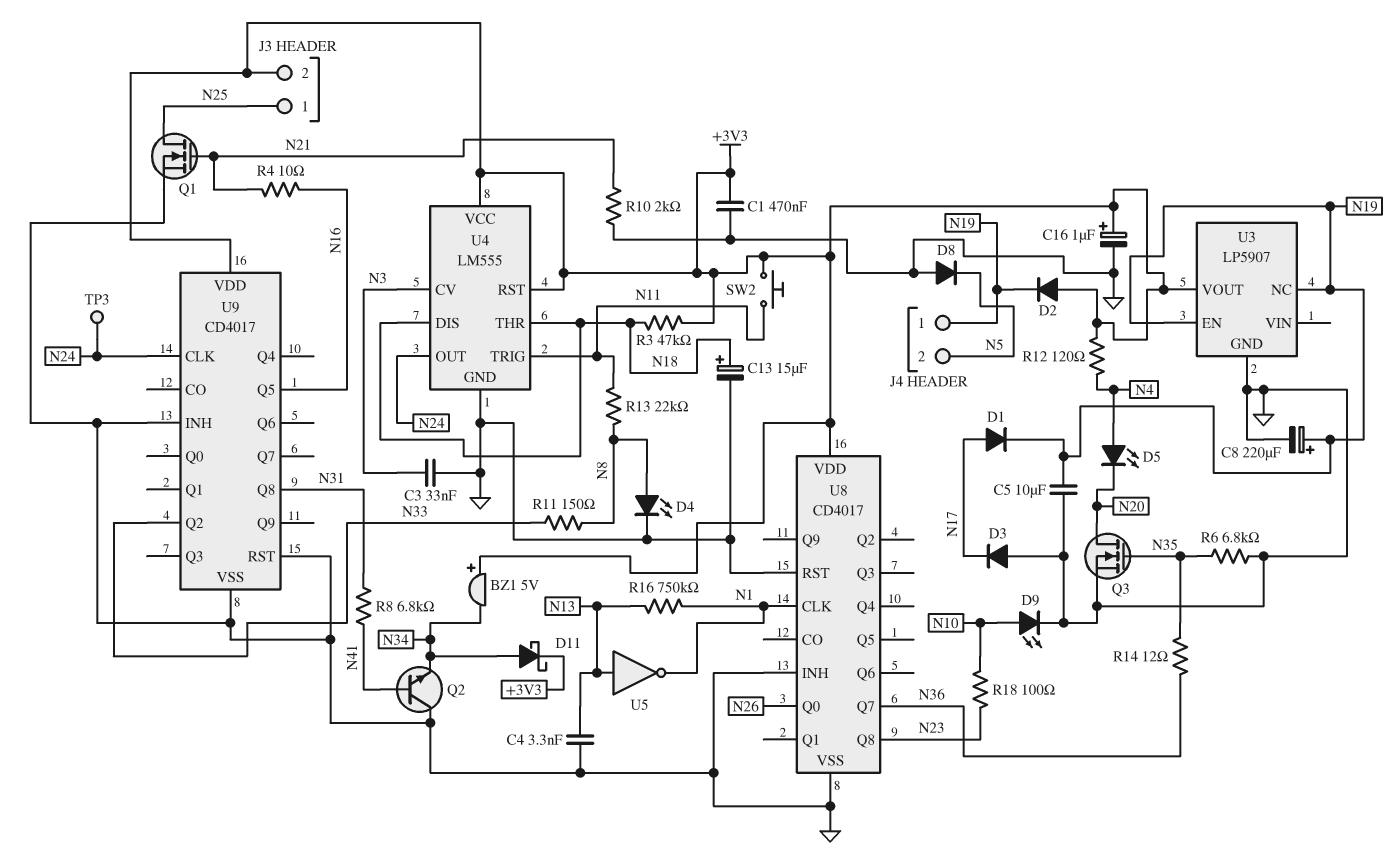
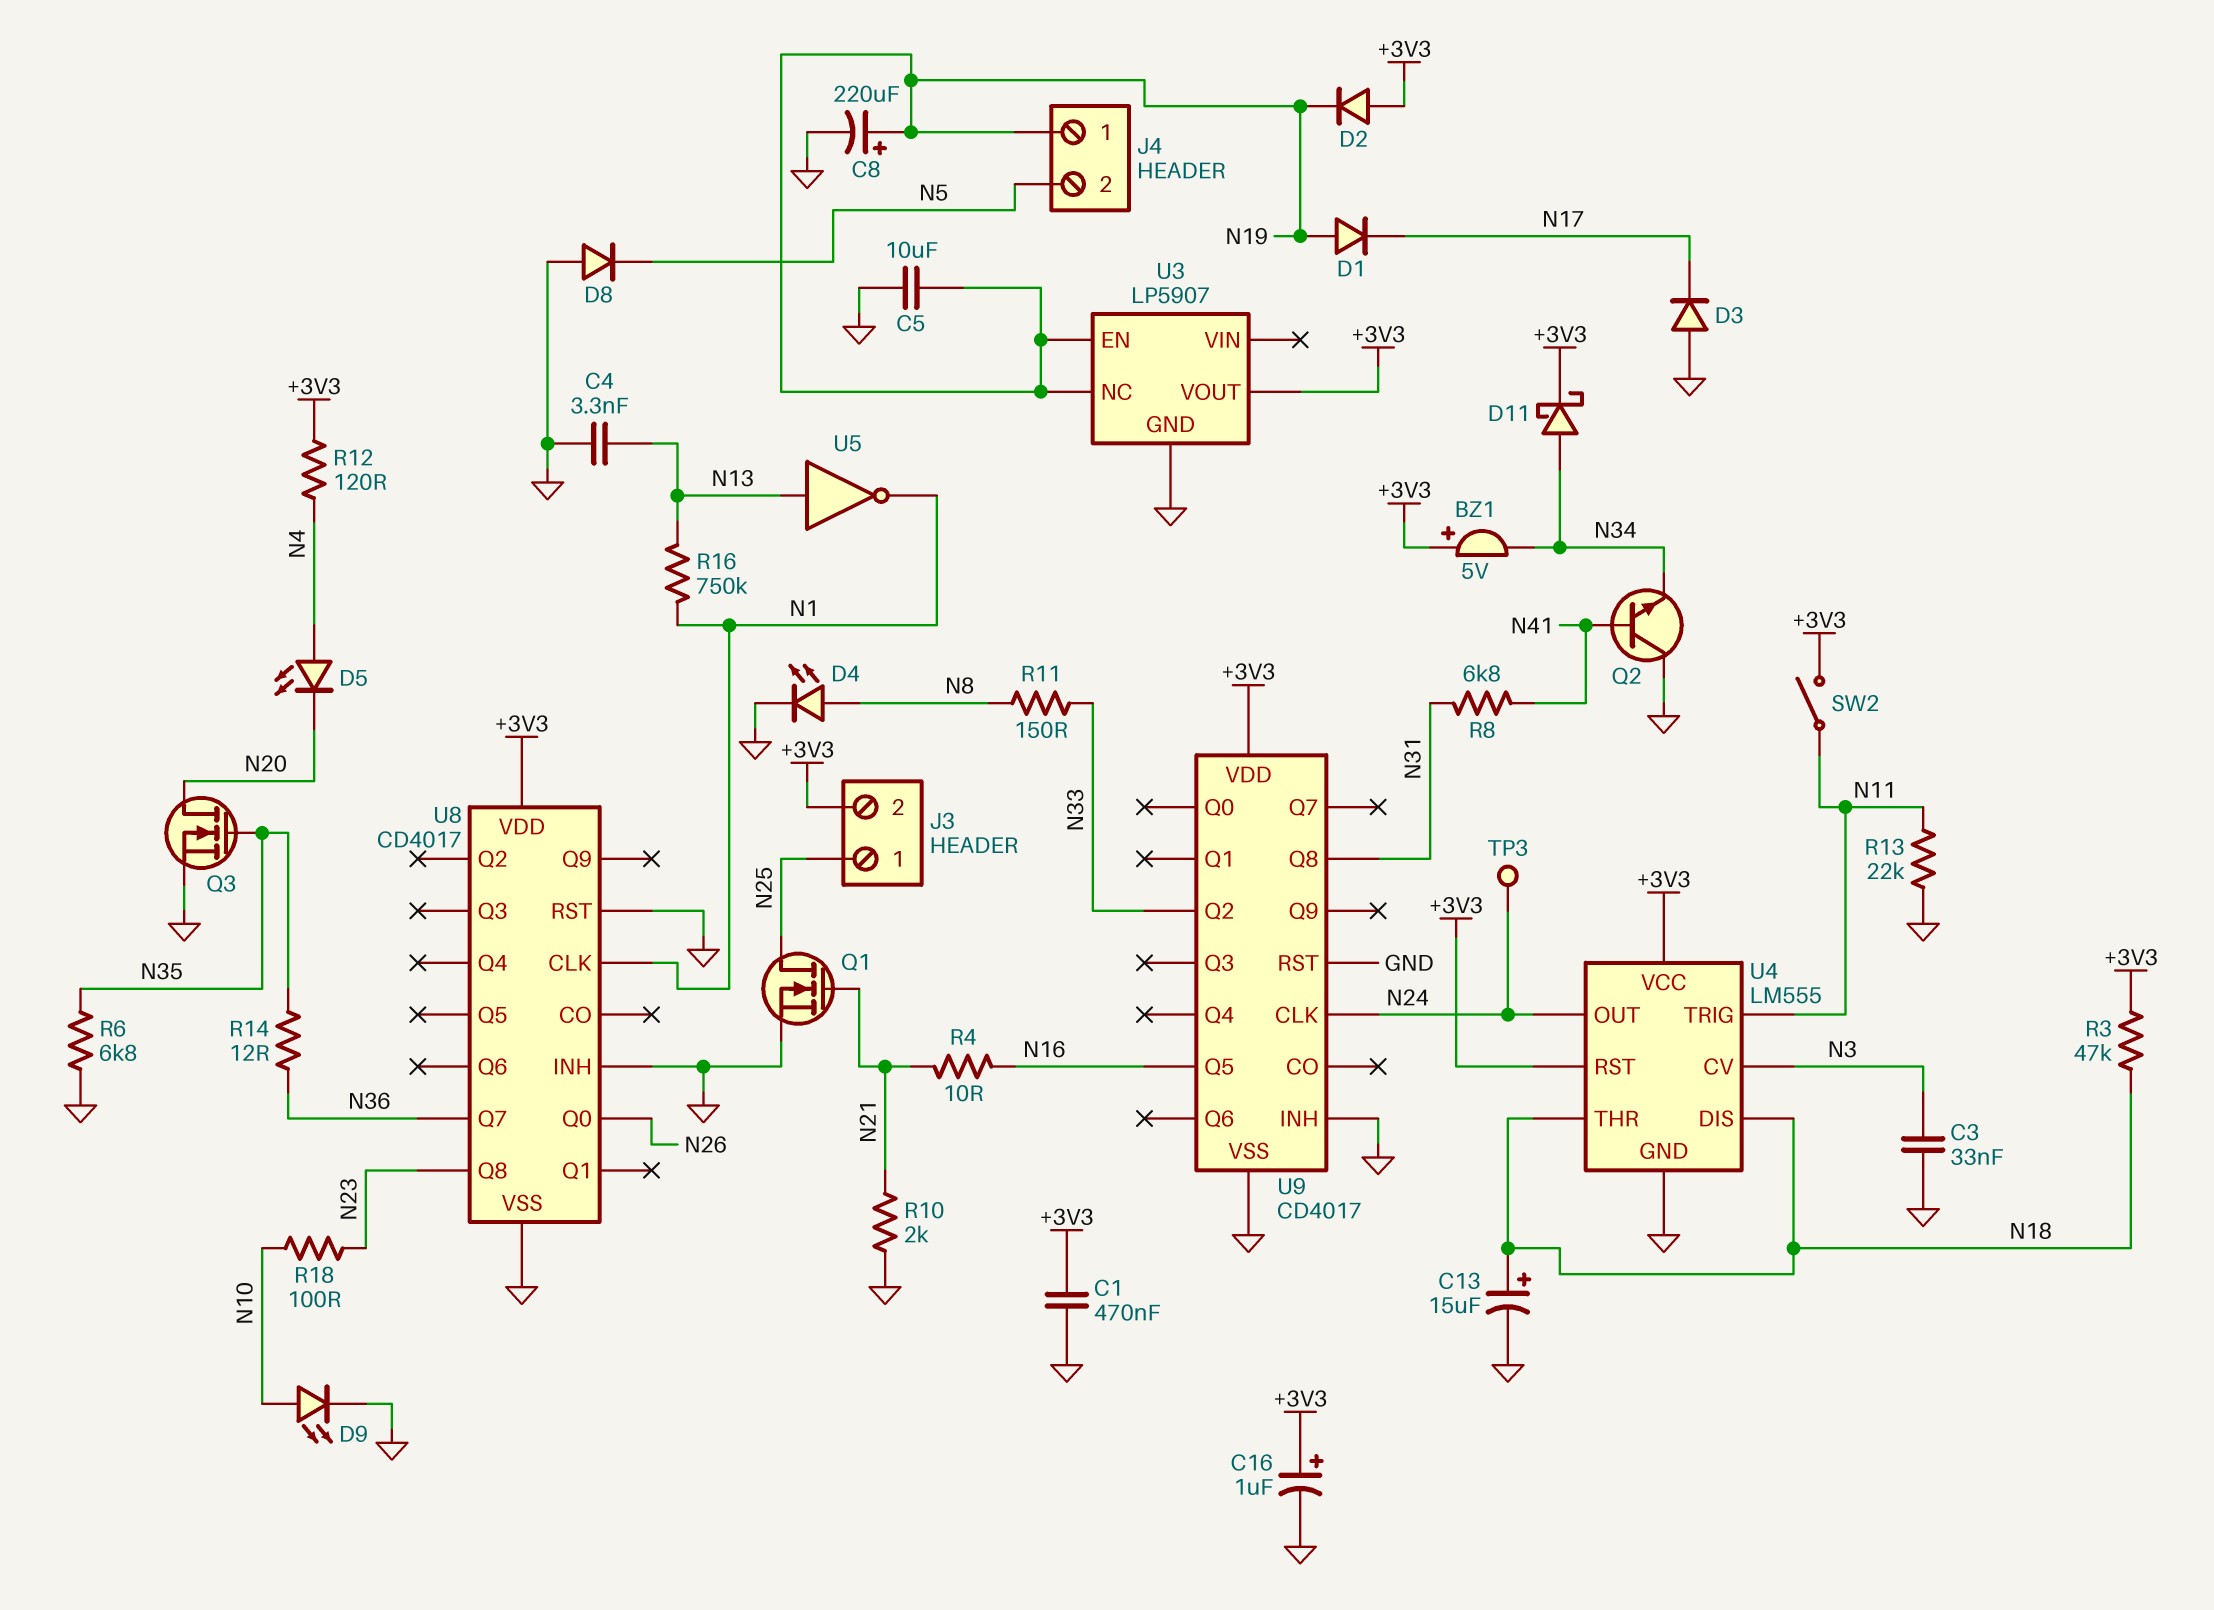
D1: diode (A N17, K N19) -> diode (A N19, K N17)
R13: 22k (N8, N11) -> 22k (GND, N11)
SW2: button (+3V3, N11) -> switch (+3V3, N11)

